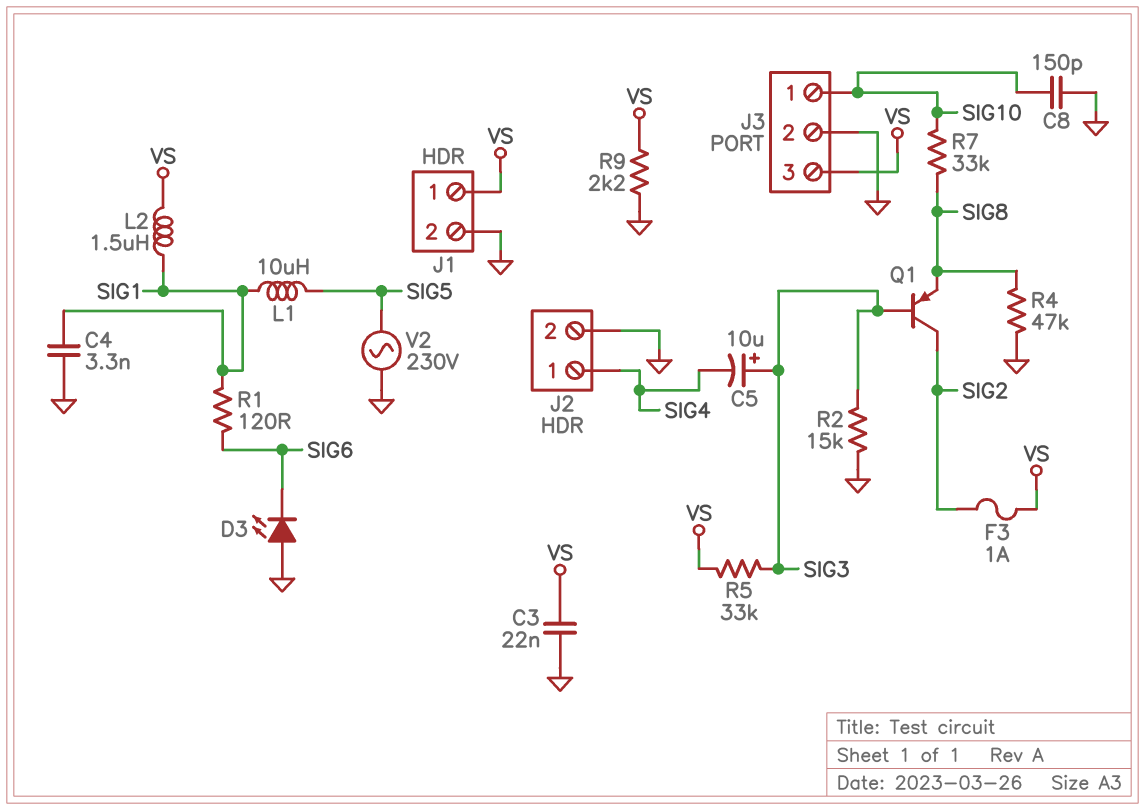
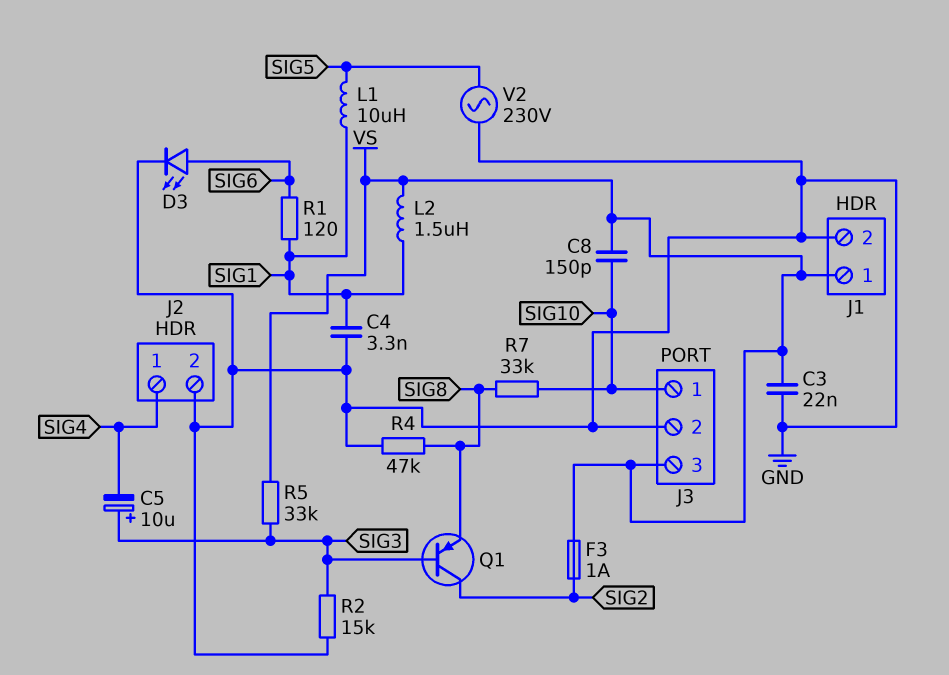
C8: 150pF (GND, SIG10) -> 150pF (SIG10, VS)
D3: LED (A GND, K SIG6) -> LED (A SIG6, K GND)
R9: 2.2k (GND, VS) -> none

